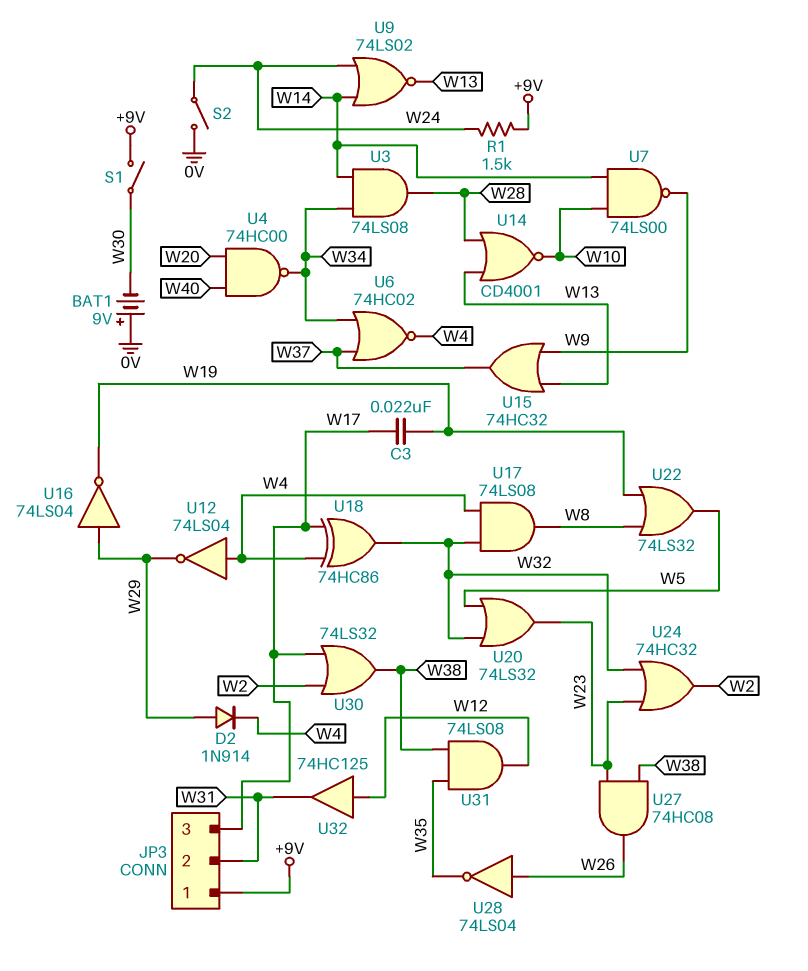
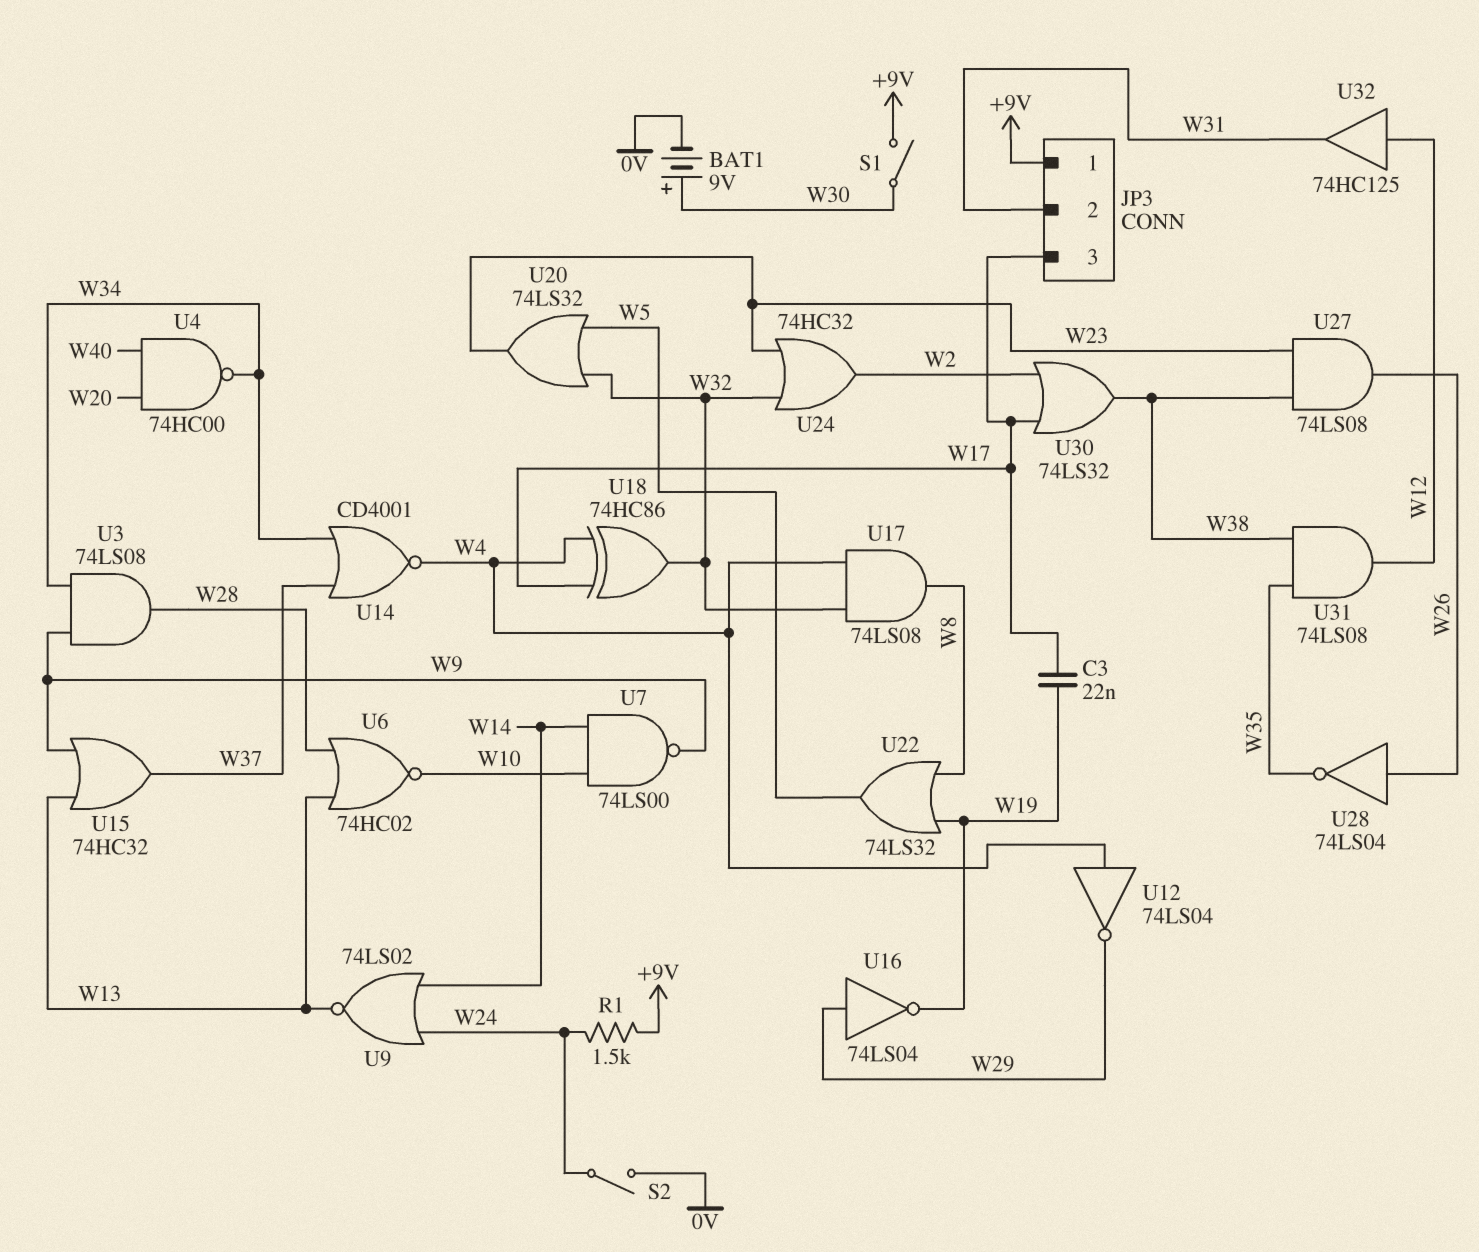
BAT1: 9V (plus 0V, minus W30) -> 9V (plus W30, minus 0V)
D2: diode 1N914 (A W29, K W4) -> none
U3: AND 74LS08 (in W14, in W34, out W28) -> AND 74LS08 (in W9, in W34, out W28)
U6: NOR 74HC02 (in W34, in W37, out W4) -> NOR 74HC02 (in W13, in W28, out W10)
U14: NOR CD4001 (in W13, in W28, out W10) -> NOR CD4001 (in W34, in W37, out W4)
U27: AND 74HC08 (in W23, in W38, out W26) -> AND 74LS08 (in W23, in W38, out W26)

